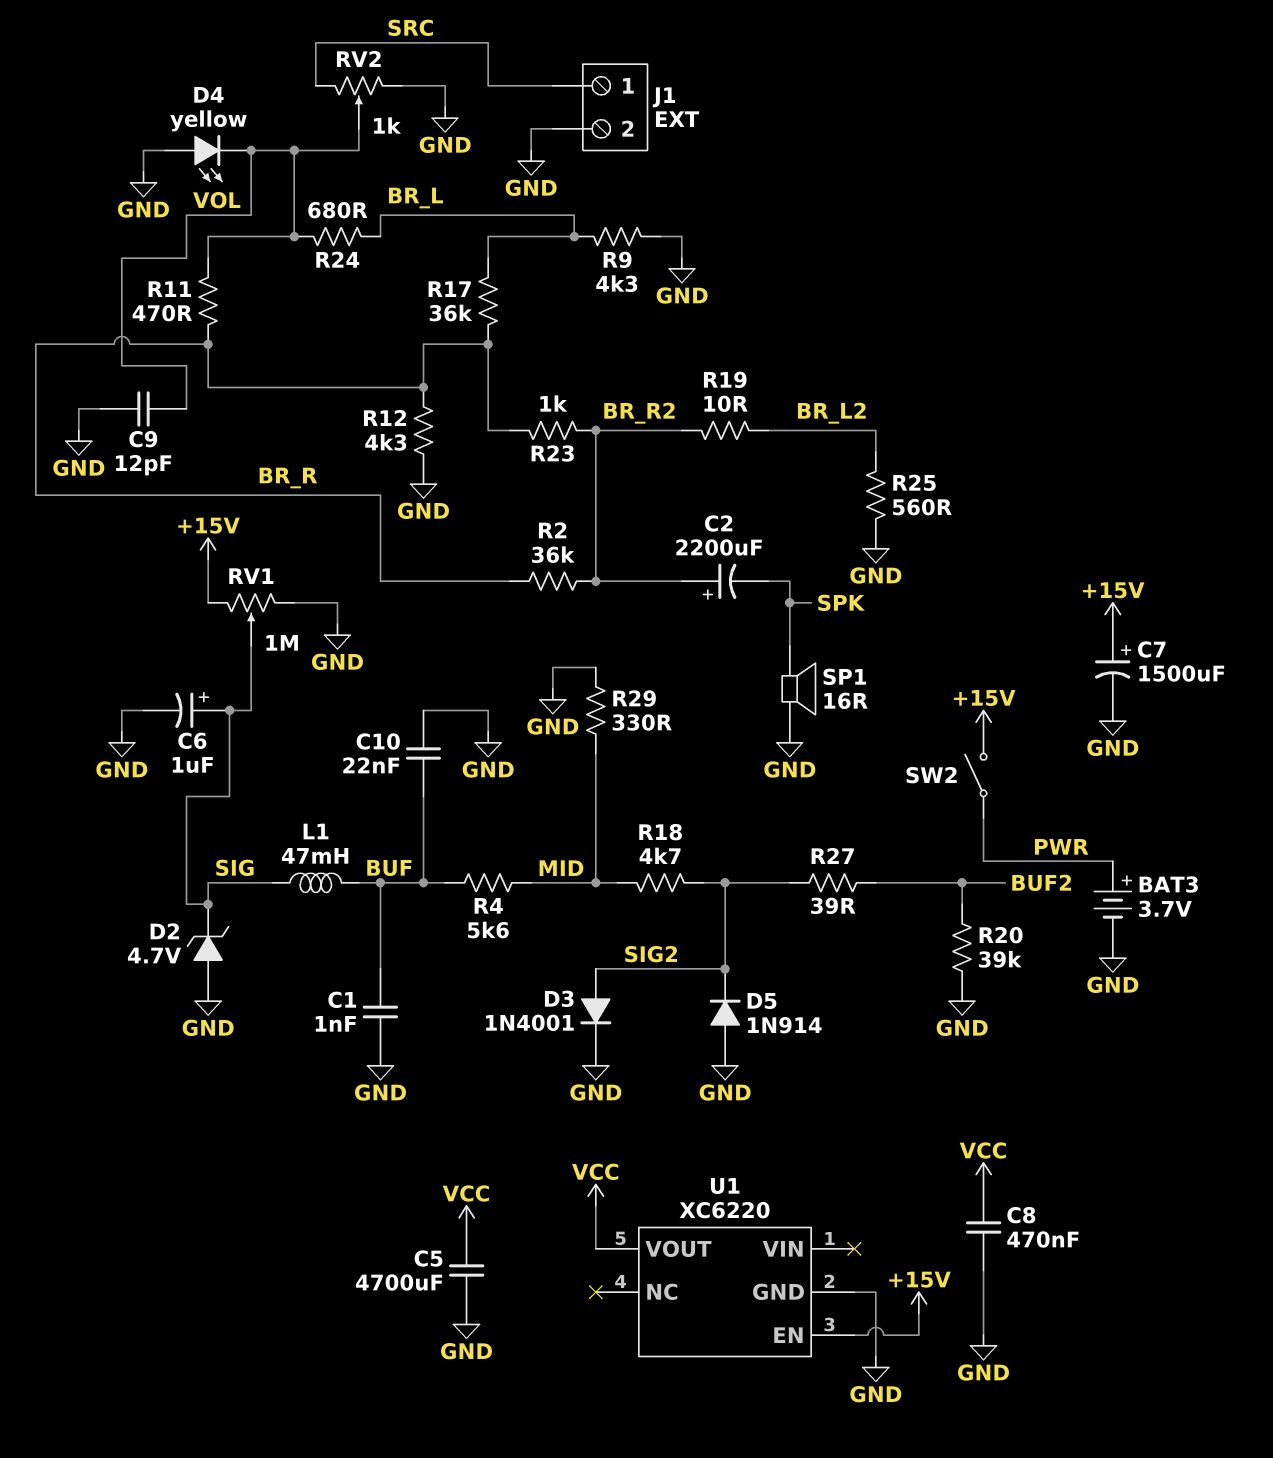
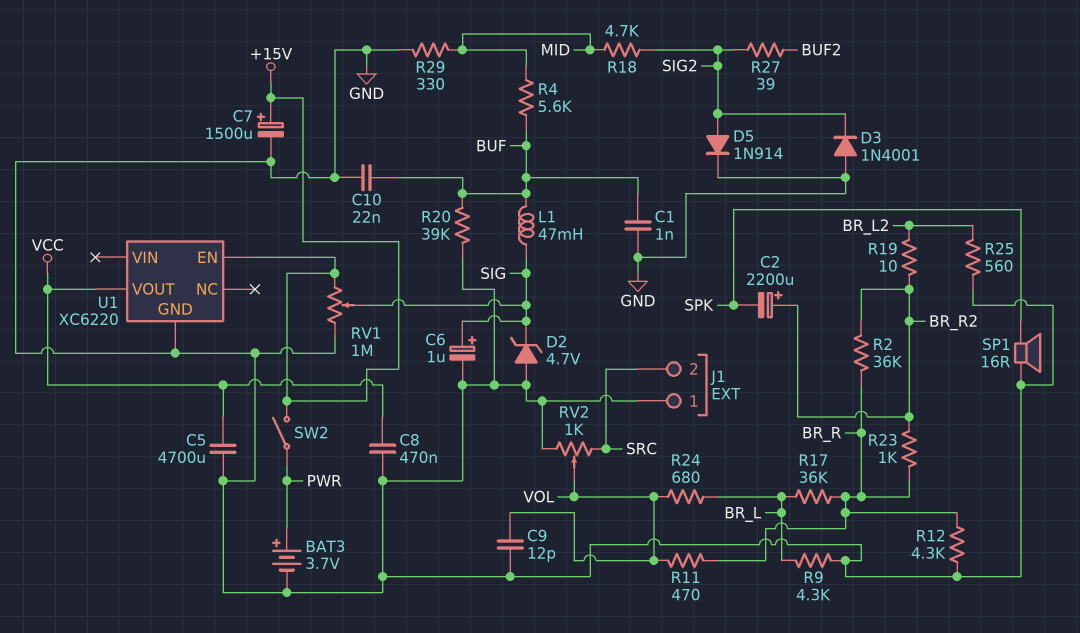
D3: diode 1N4001 (A SIG2, K GND) -> diode 1N4001 (A GND, K SIG2)
D4: LED yellow (A GND, K VOL) -> none
D5: diode 1N914 (A GND, K SIG2) -> diode 1N914 (A SIG2, K GND)
J1 pin 1: SRC -> GND
J1 pin 2: GND -> SRC
R20: 39k (BUF2, GND) -> 39k (BUF, GND)

